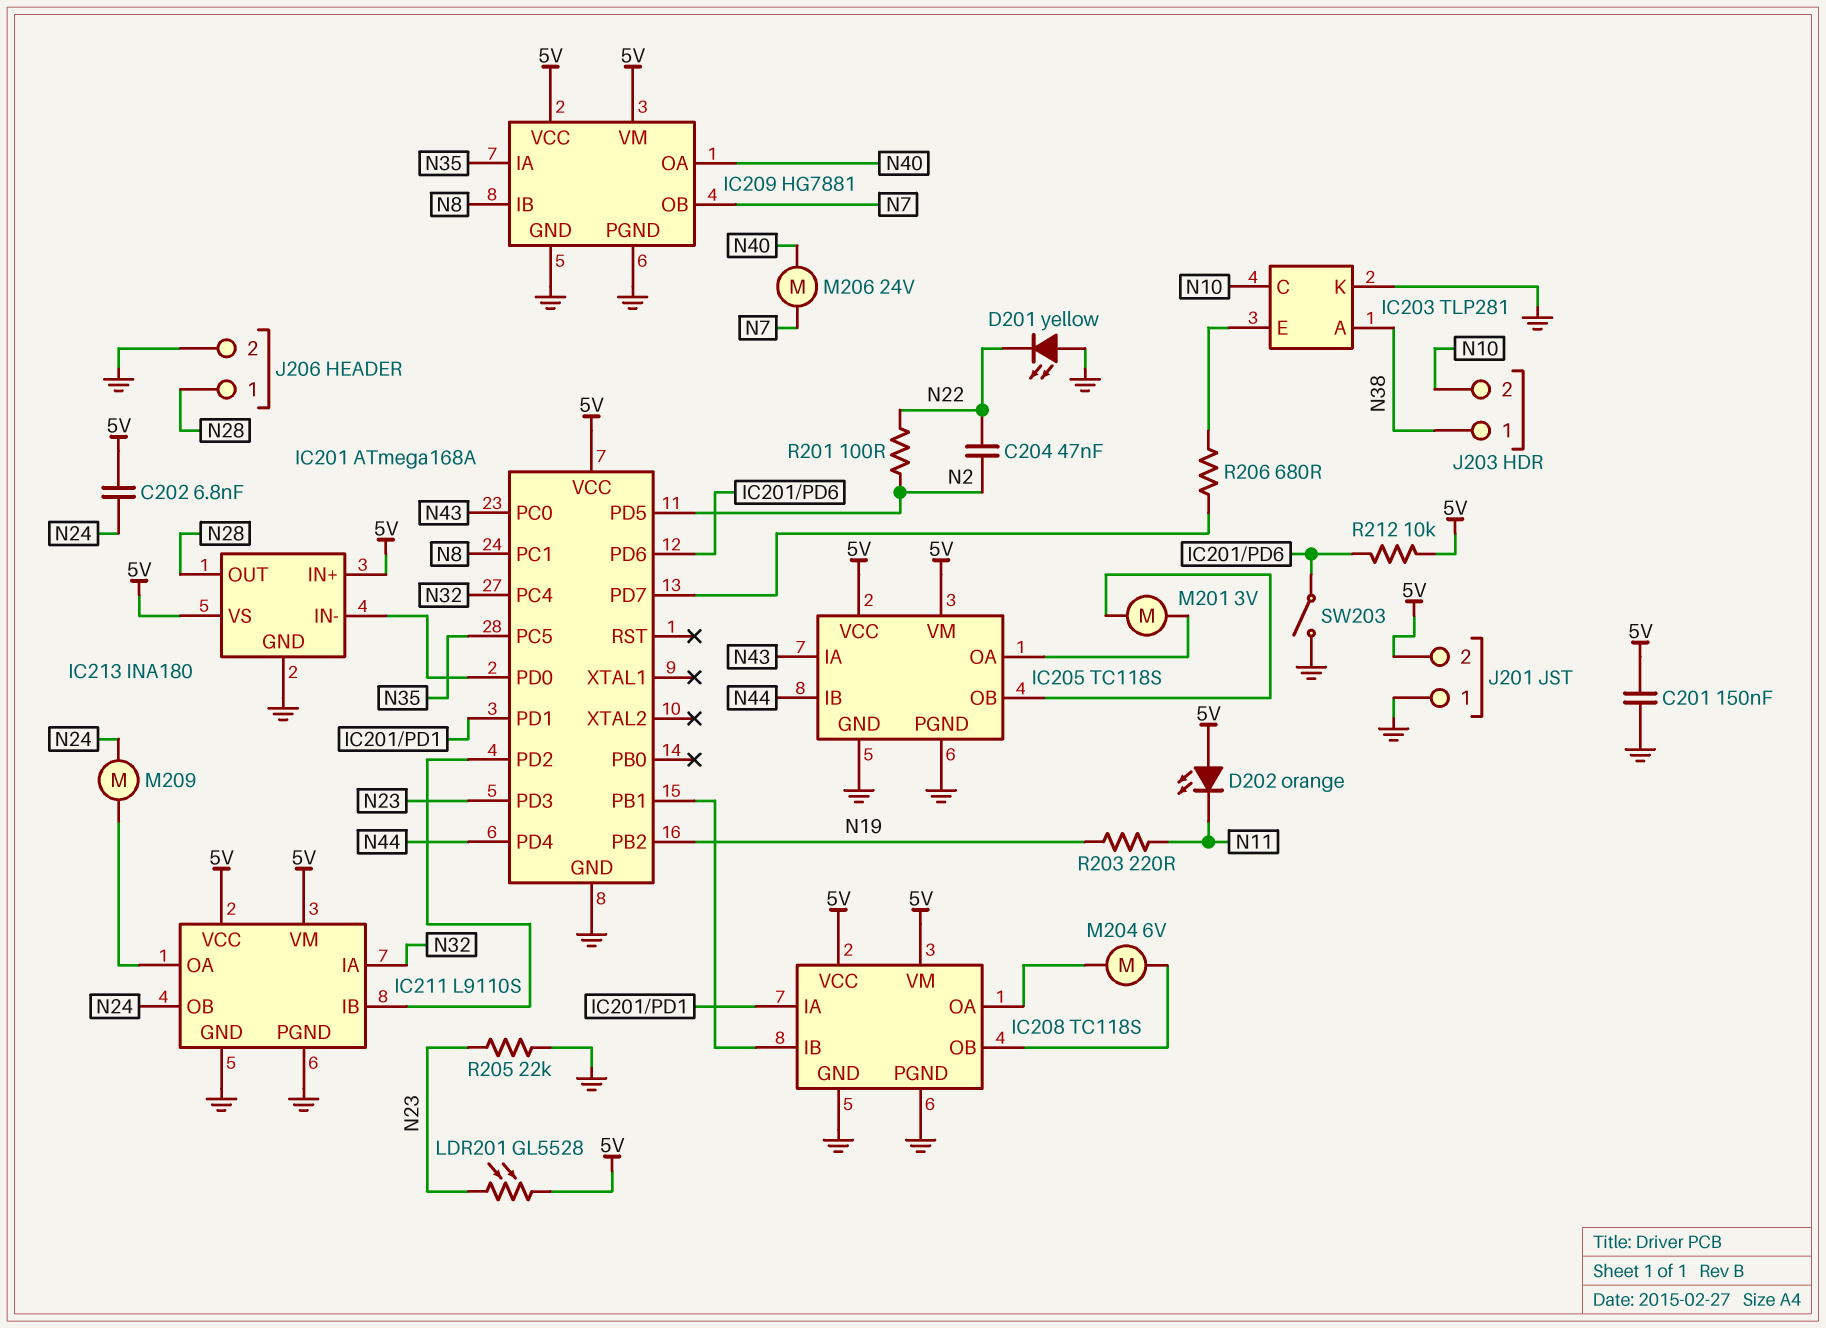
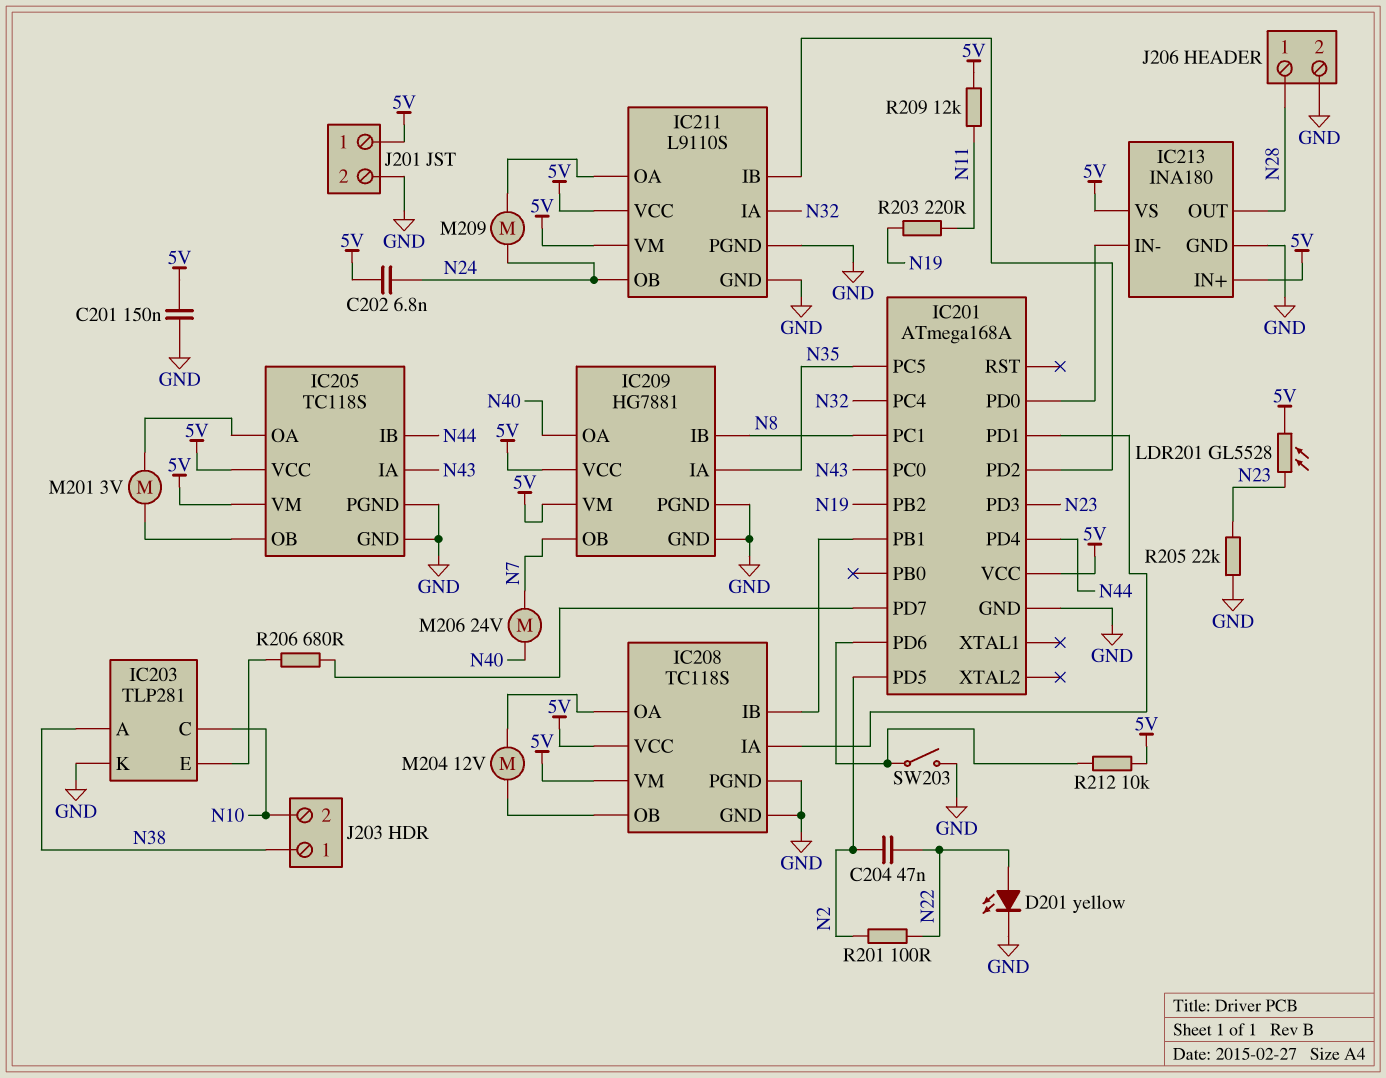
D201: LED yellow (A GND, K N22) -> LED yellow (A N22, K GND)
D202: LED orange (A 5V, K N11) -> none
J201 pin 1: GND -> 5V
J201 pin 2: 5V -> GND
M204: motor 6V (IC208/OA, IC208/OB) -> motor 12V (IC208/OA, IC208/OB)
R209: none -> 12k (5V, N11)

